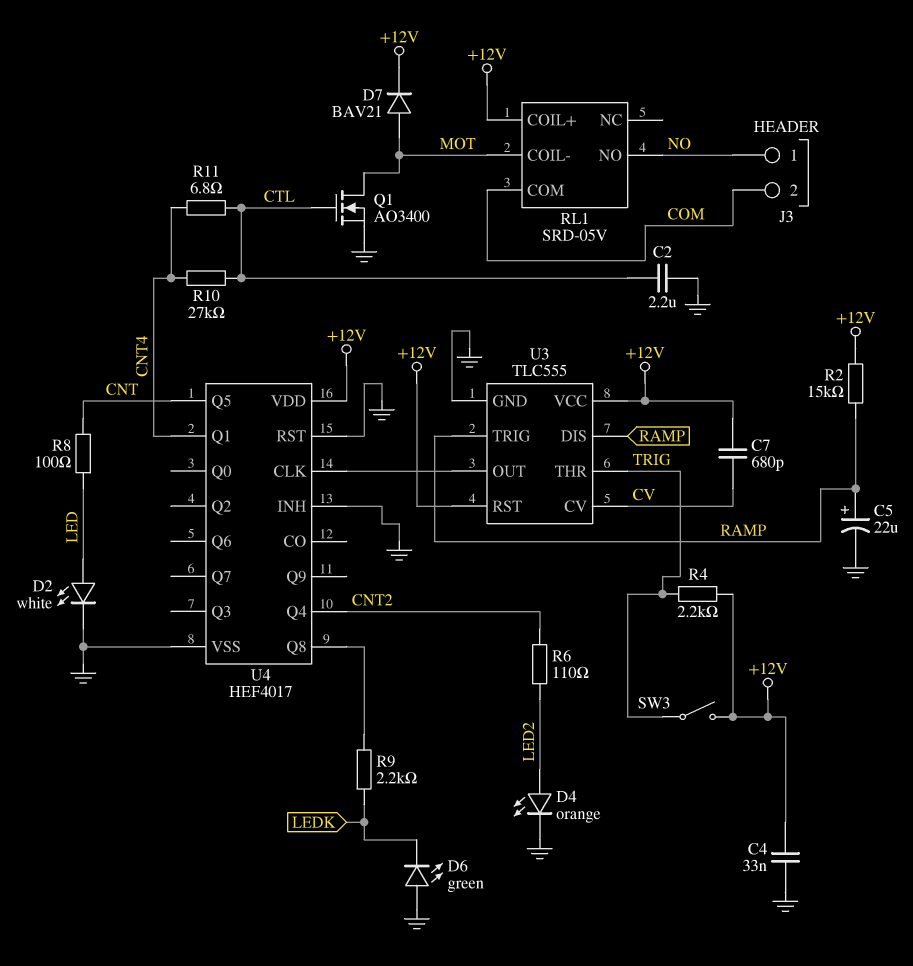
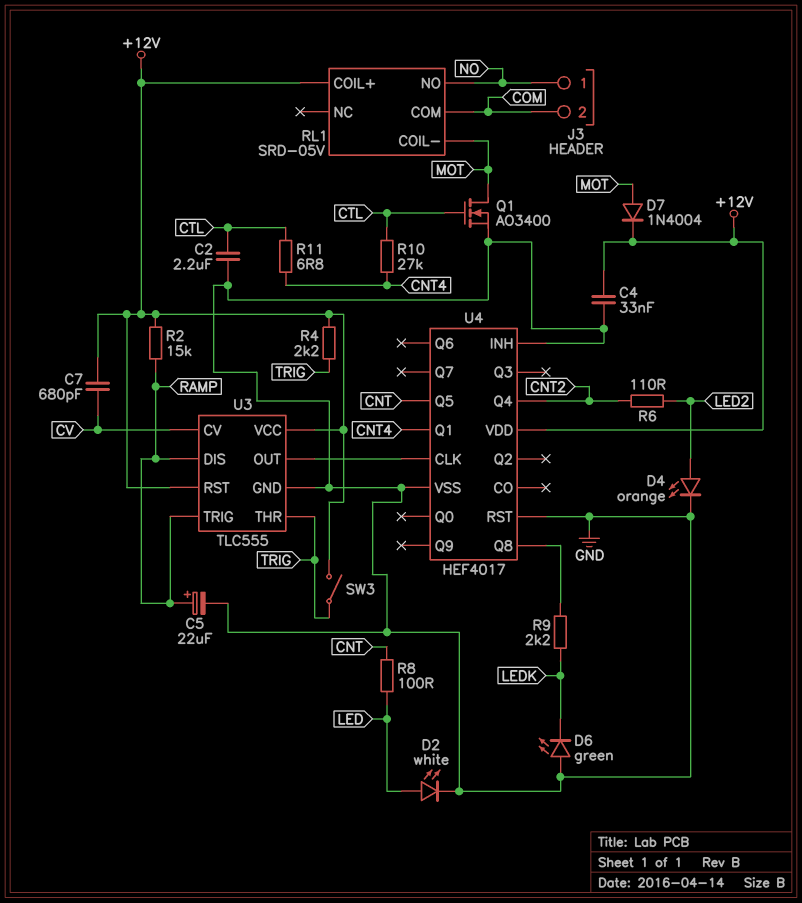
D7: diode BAV21 (A MOT, K +12V) -> diode 1N4004 (A MOT, K +12V)

